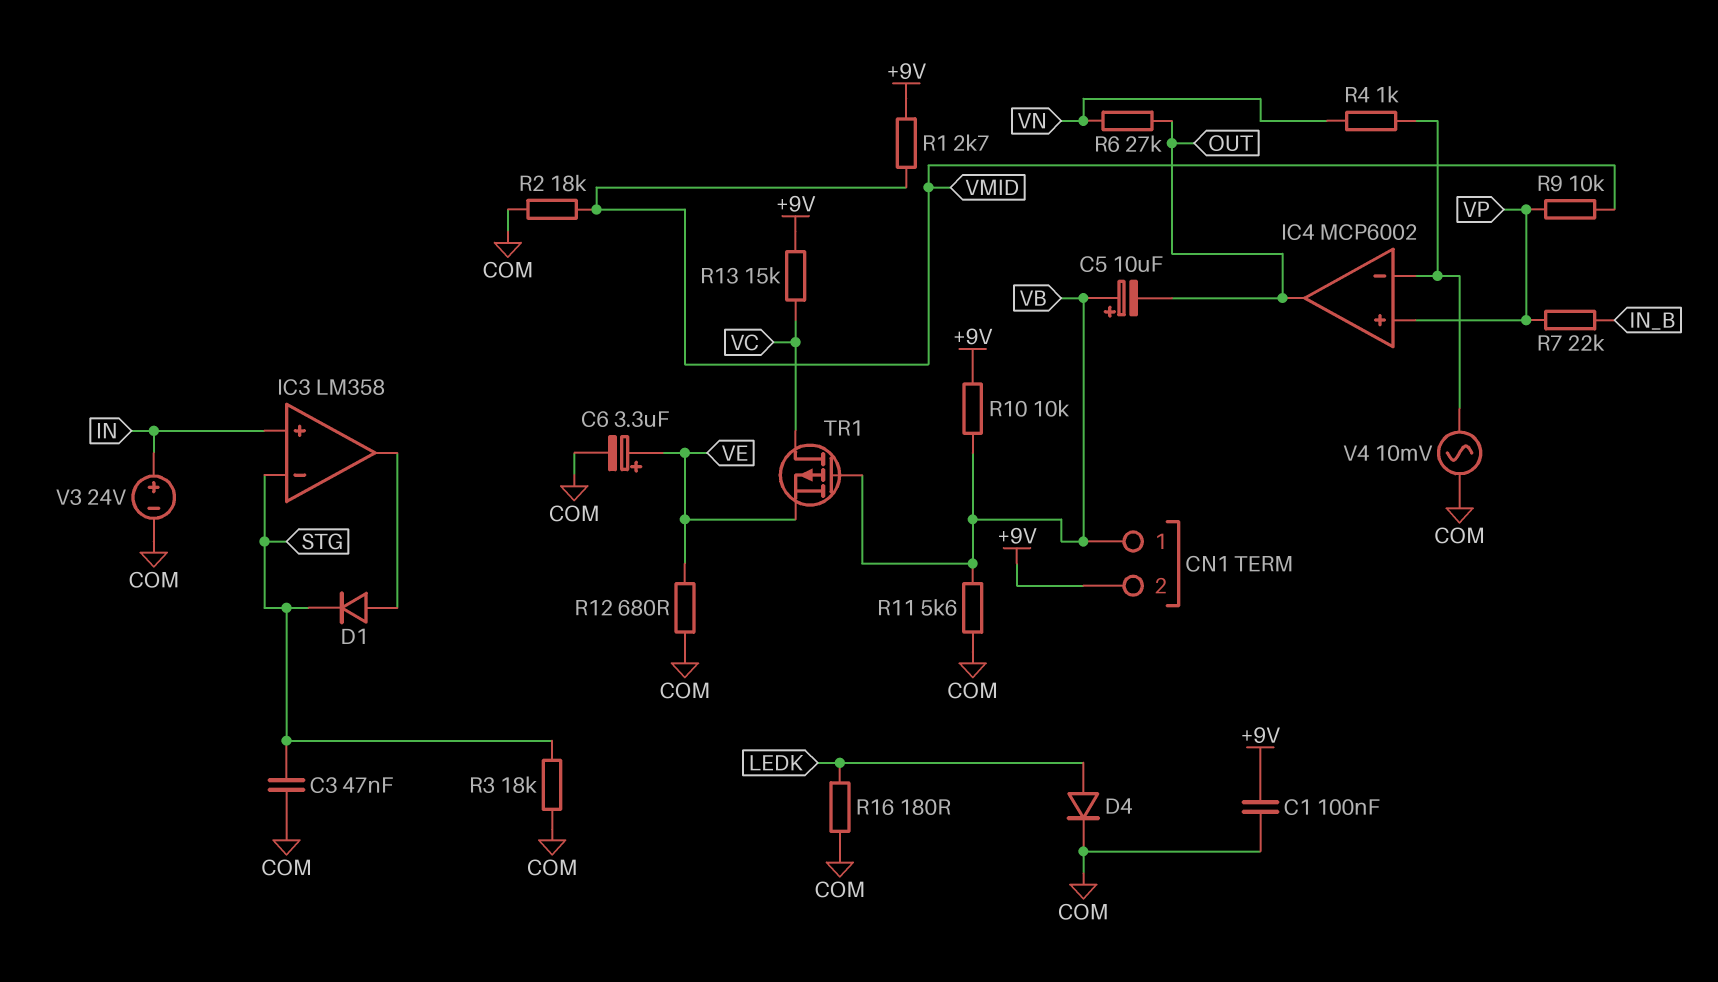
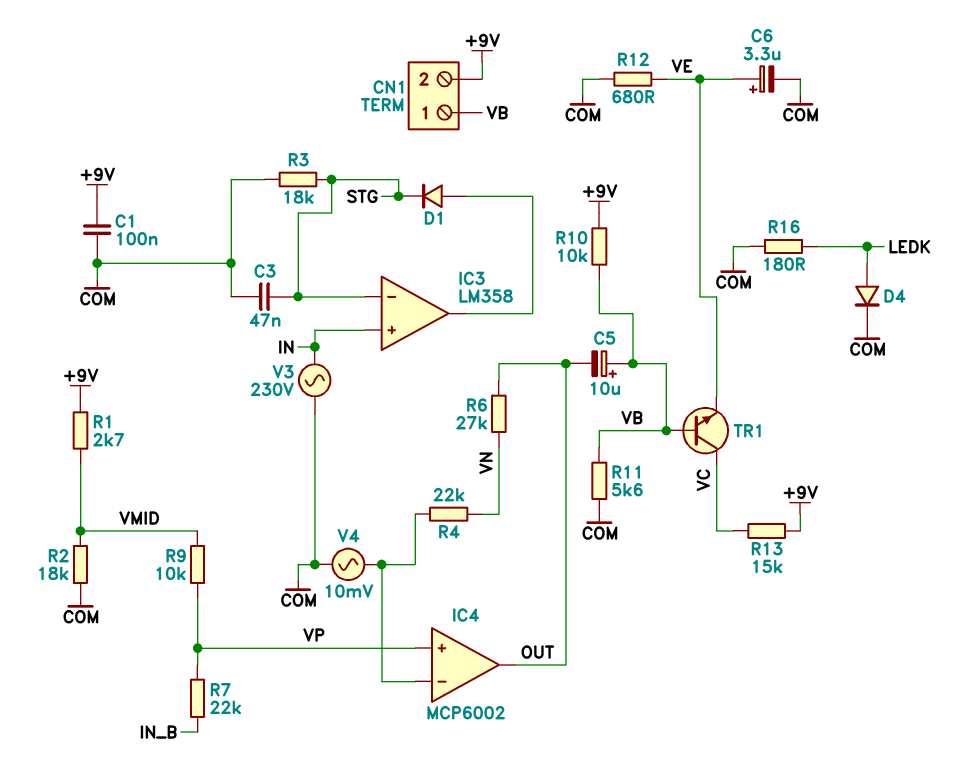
R4: 1k (IC4/in-, VN) -> 22k (IC4/in-, VN)
TR1: PMOS (G VB, D VC, S VE) -> NPN (B VB, C VC, E VE)
V3: 24V (plus IN, minus COM) -> AC 230V (COM, IN)

